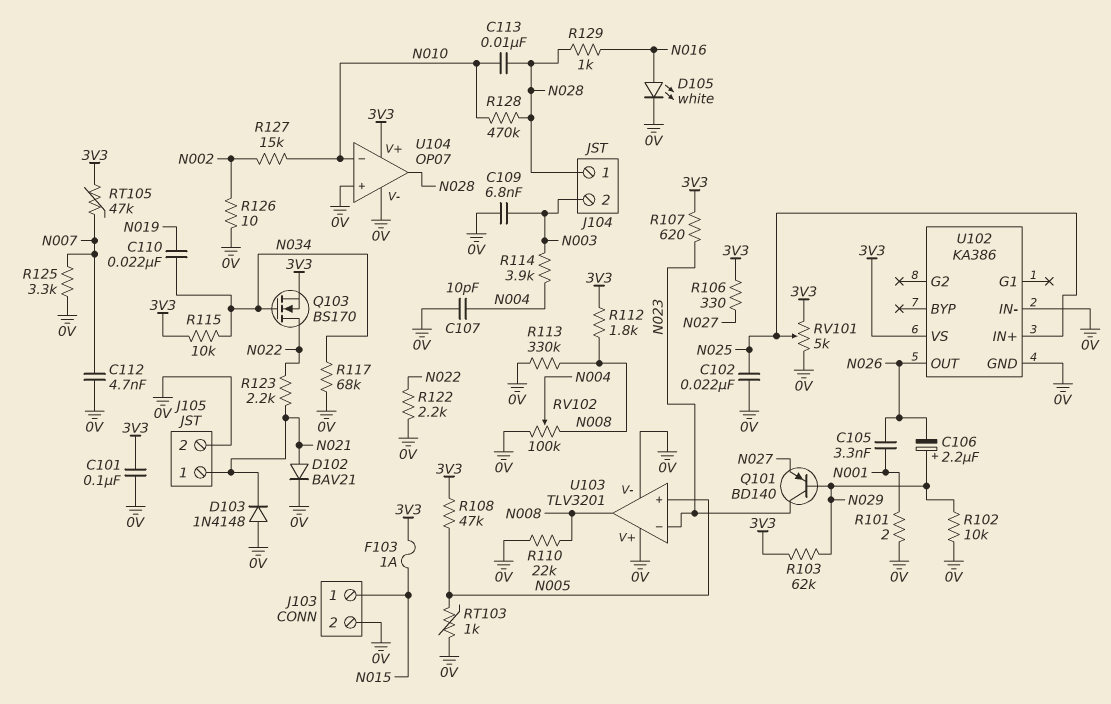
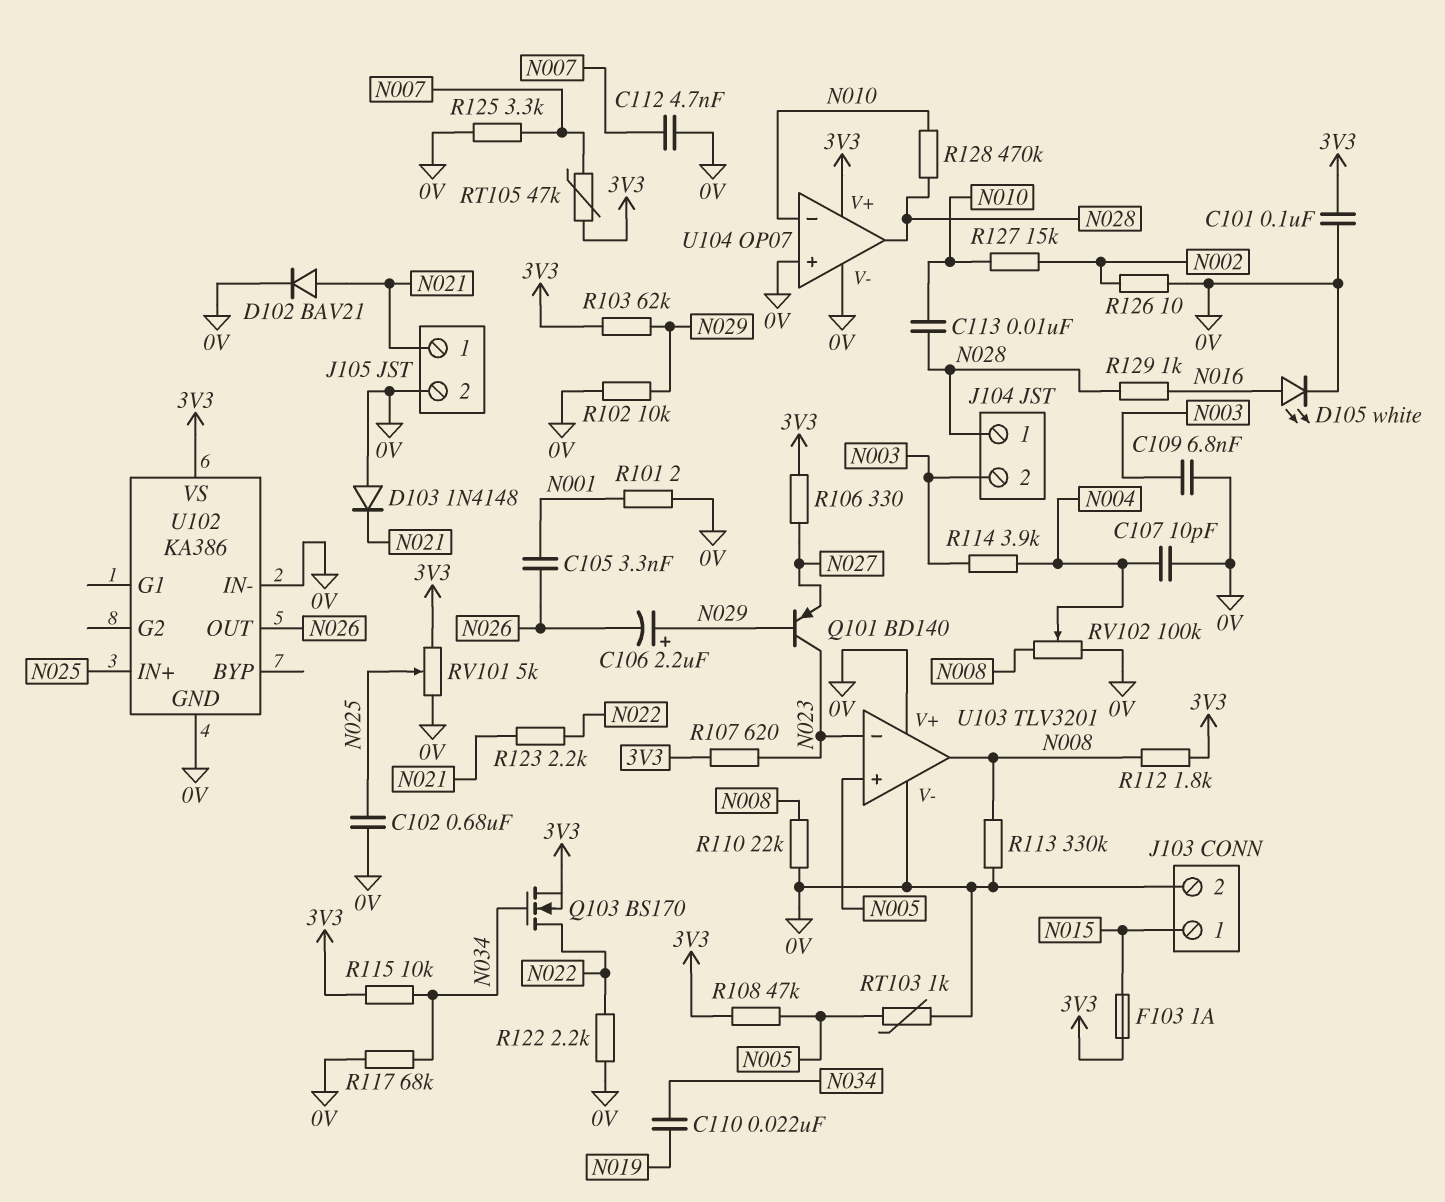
C102: 22nF (0V, N025) -> 680nF (0V, N025)

